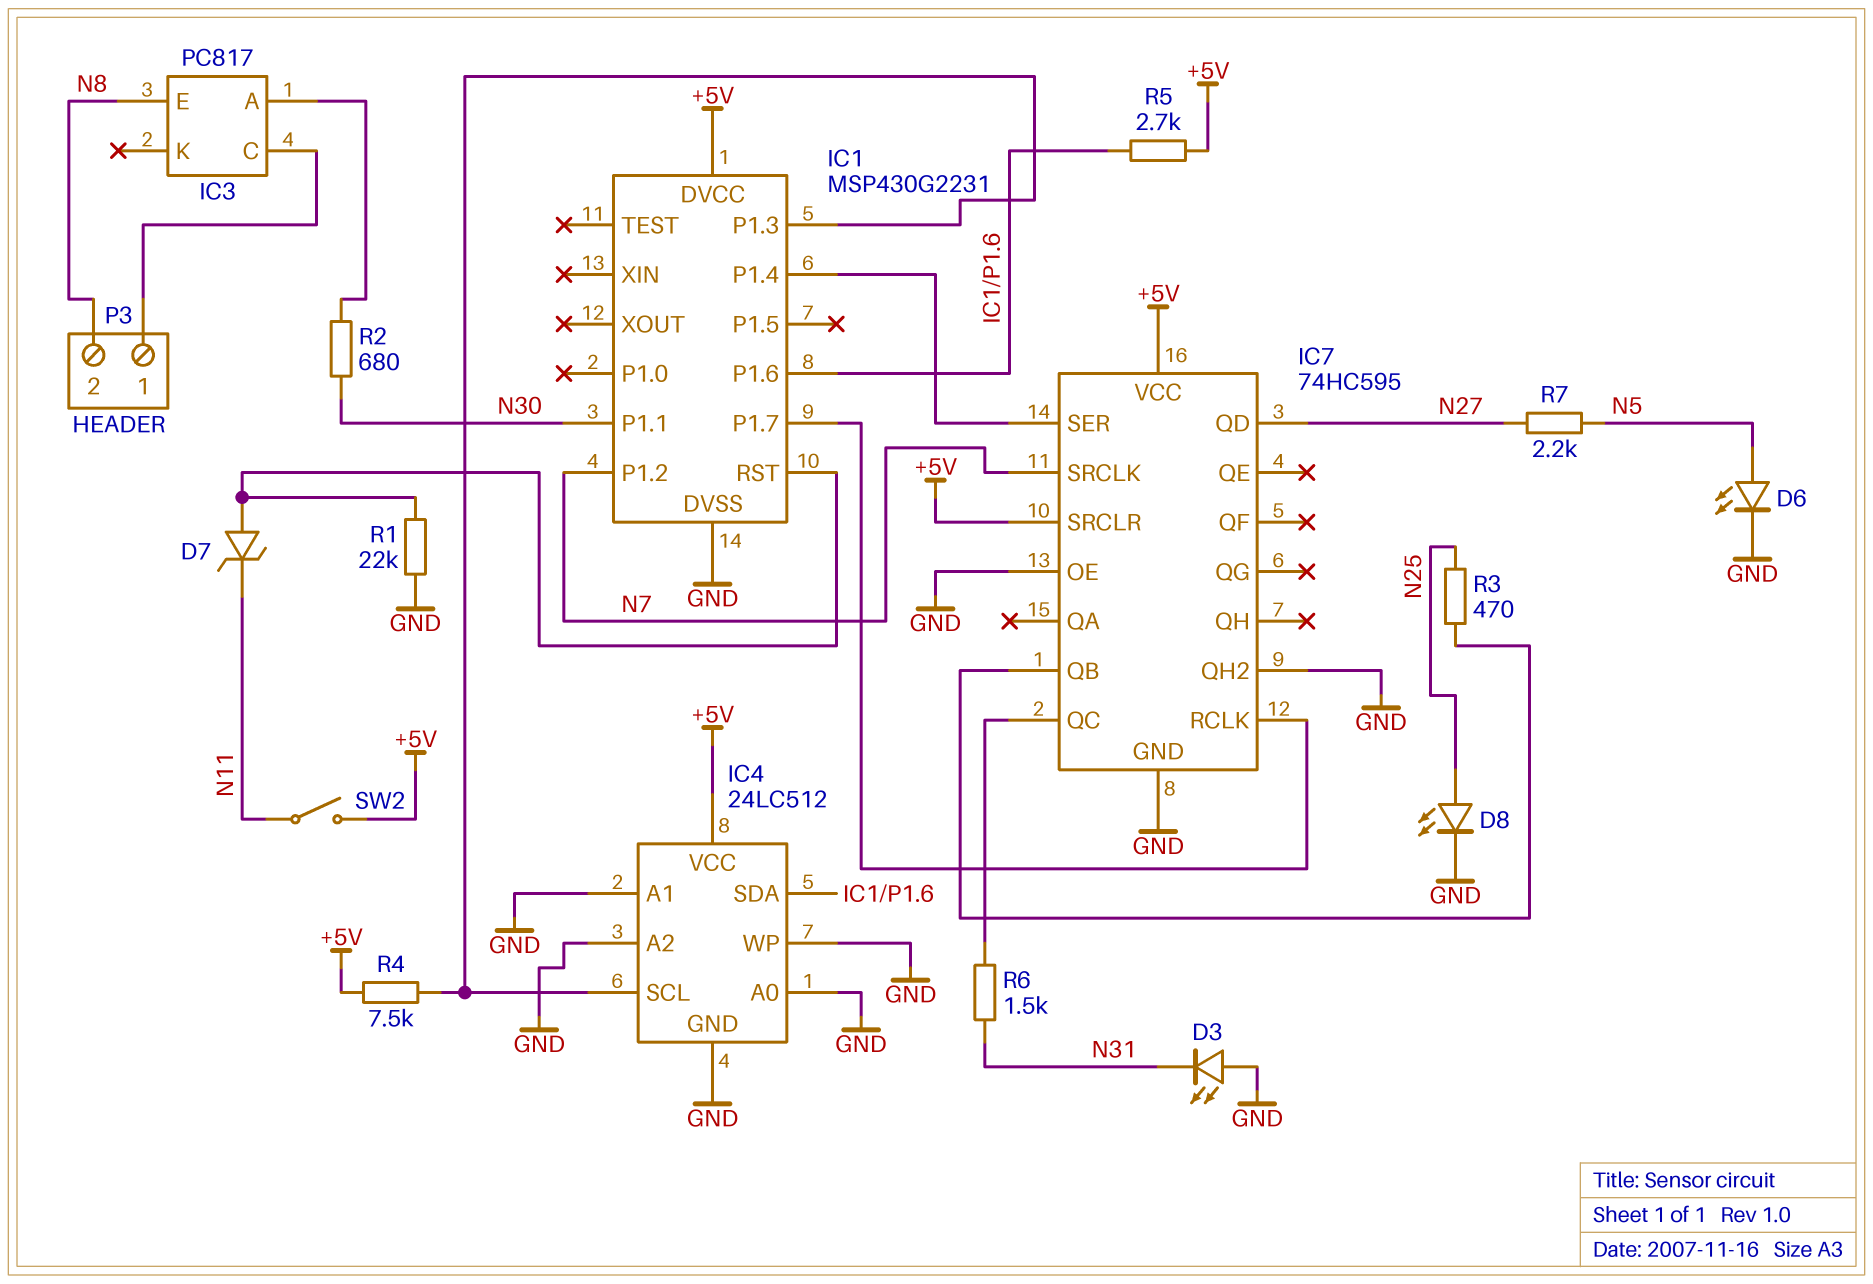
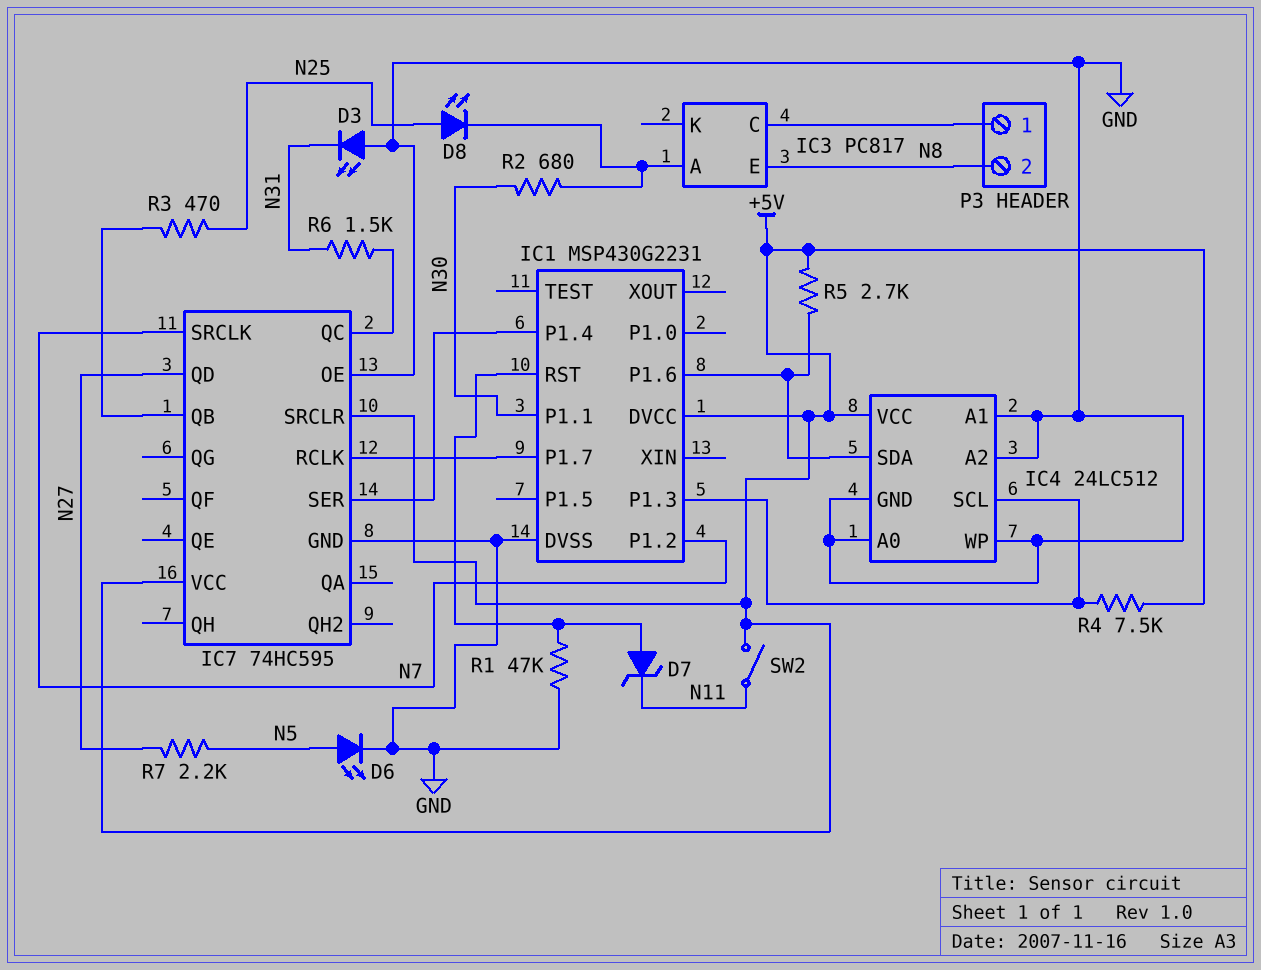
D8: LED (A N25, K GND) -> LED (A N25, K IC3/A)
IC7 pin QH2: GND -> none
R1: 22k (GND, IC1/RST) -> 47k (GND, IC1/RST)

